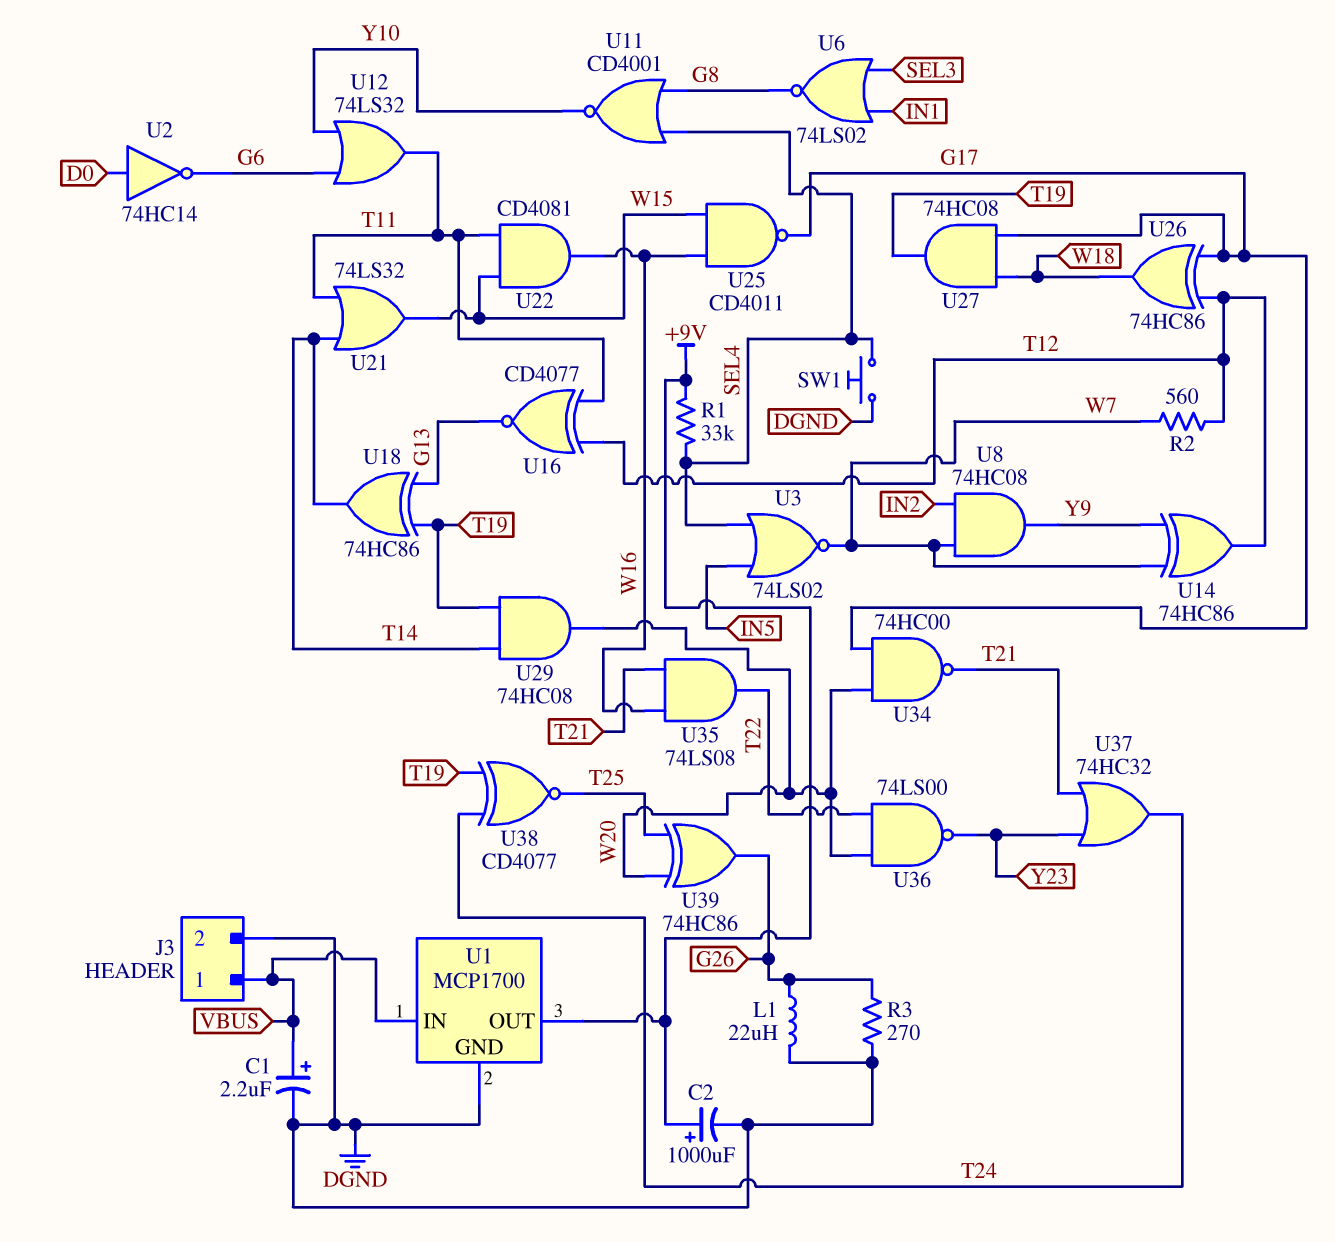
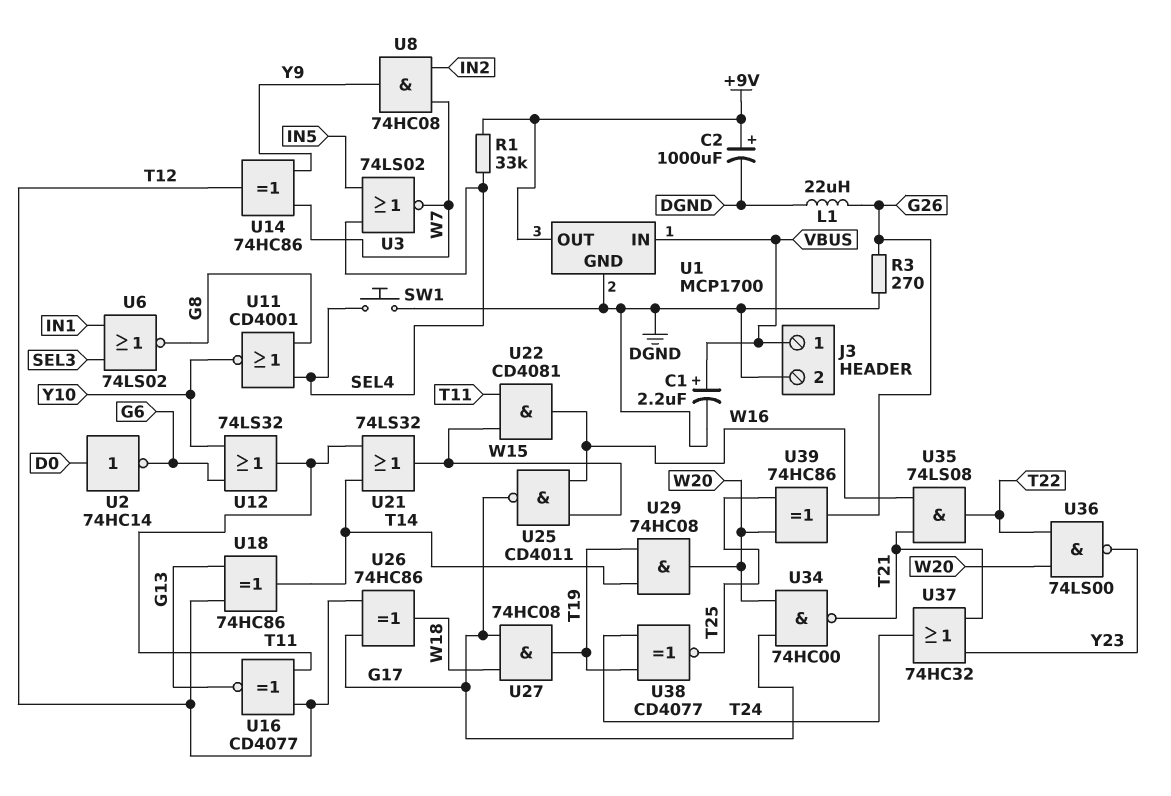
R2: 560 (T12, W7) -> none
U18: XOR 74HC86 (in G13, in T19, out T14) -> XOR 74HC86 (in G13, in T12, out T14)

